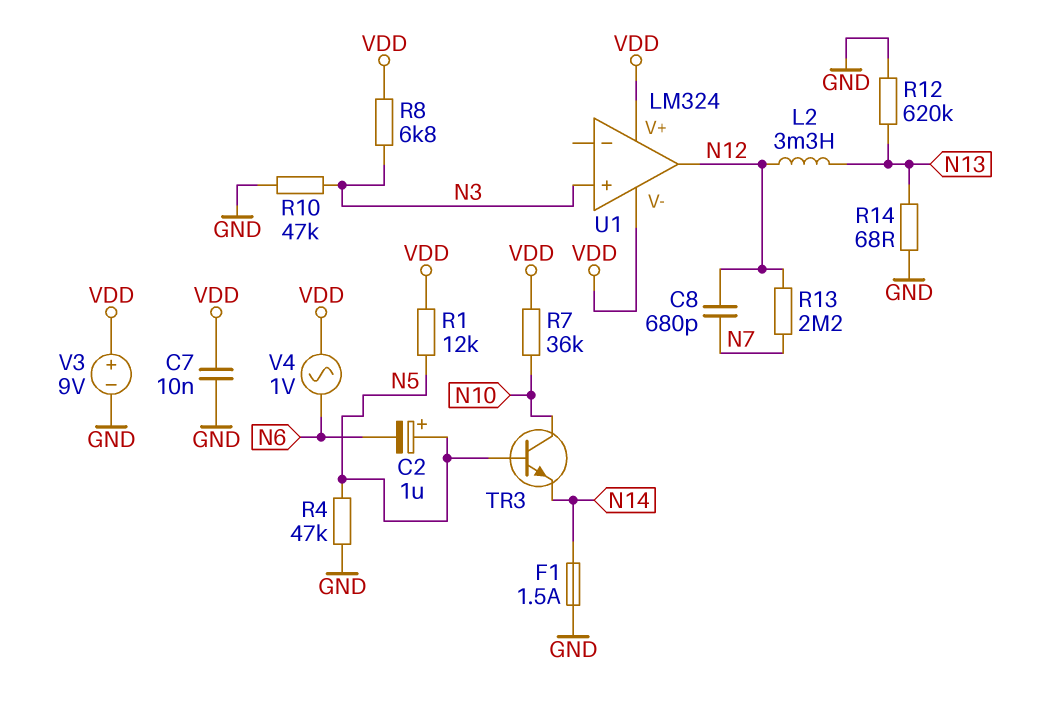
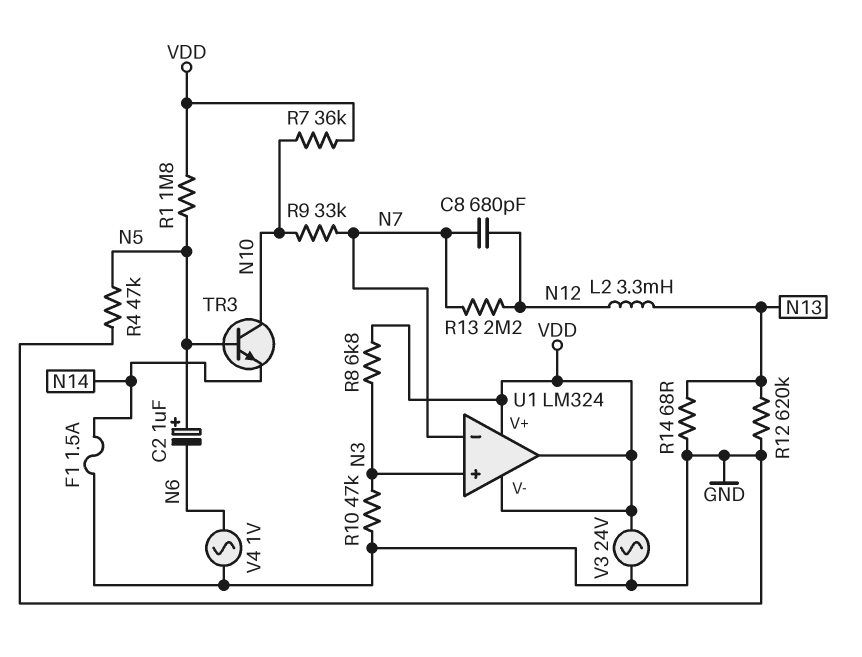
C7: 10nF (GND, VDD) -> none
R1: 12k (N5, VDD) -> 1.8M (N5, VDD)
R9: none -> 33k (N7, N10)
U1 pin in-: none -> N7
U1 pin out: N12 -> VDD
V3: 9V (plus VDD, minus GND) -> AC 24V (GND, VDD)
V4: AC 1V (N6, VDD) -> AC 1V (GND, N6)

